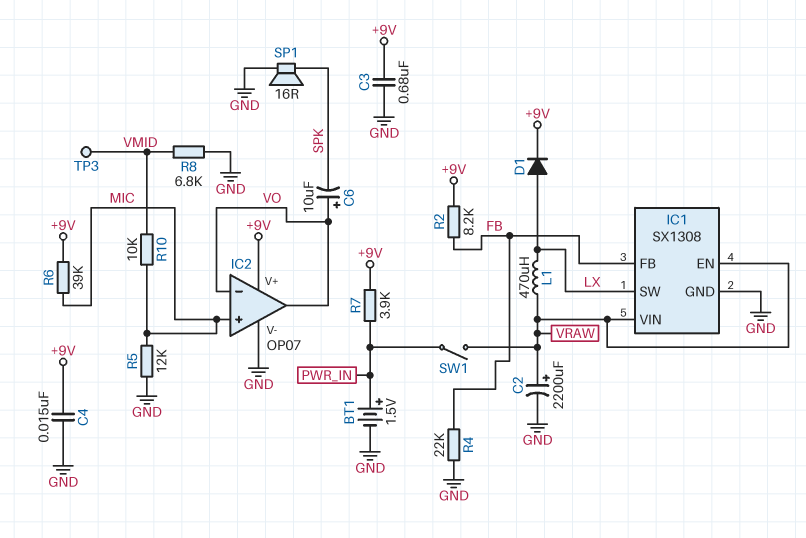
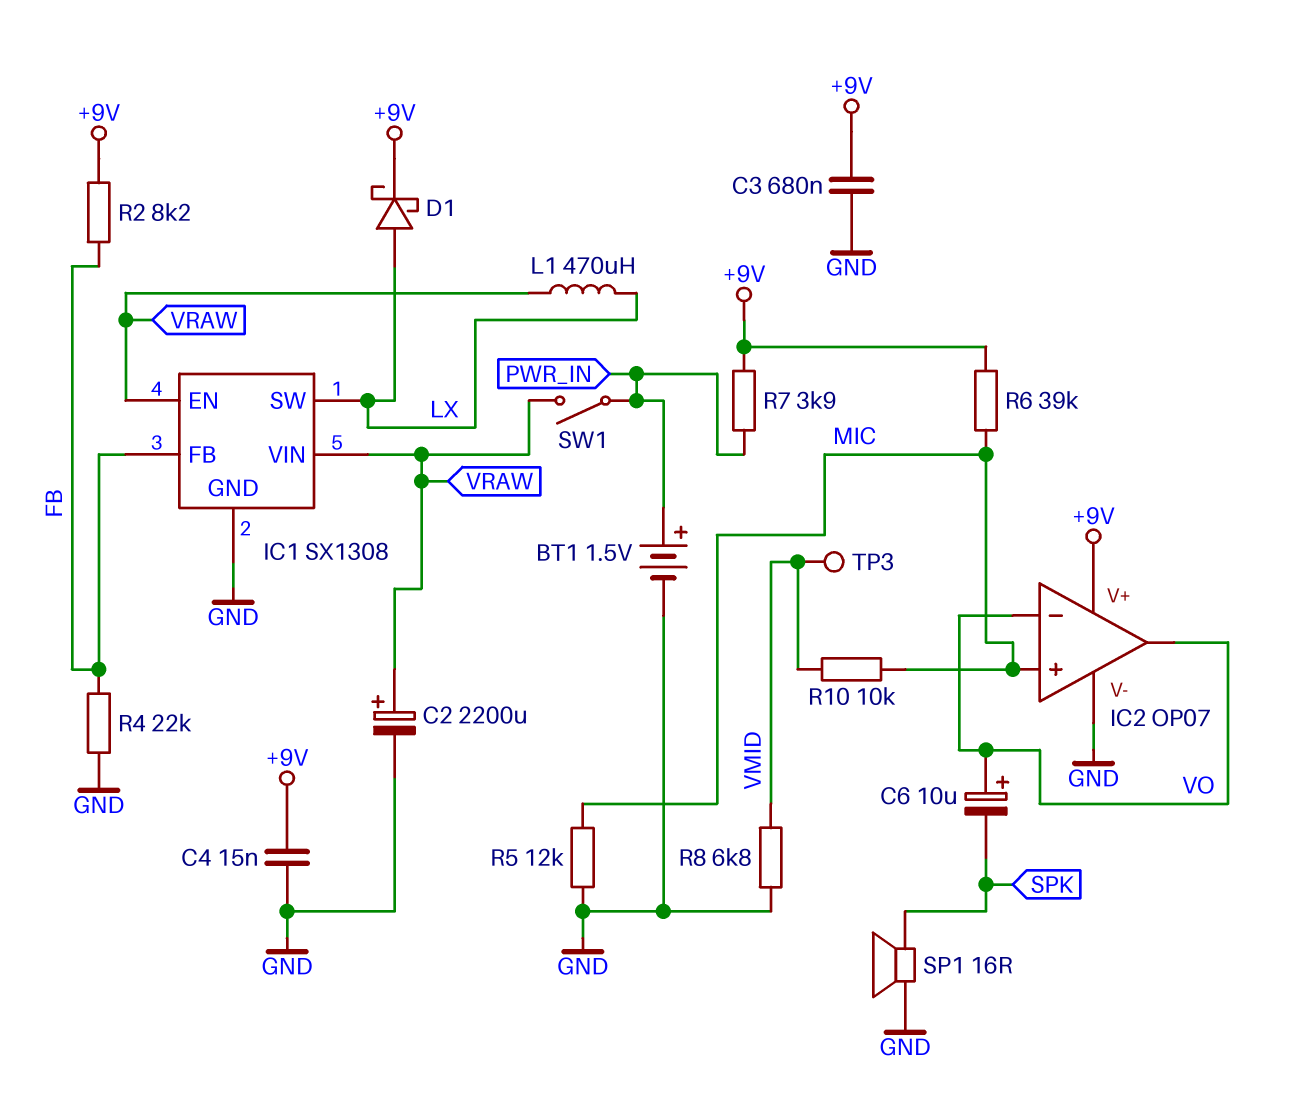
D1: diode (A LX, K +9V) -> schottky (A LX, K +9V)

